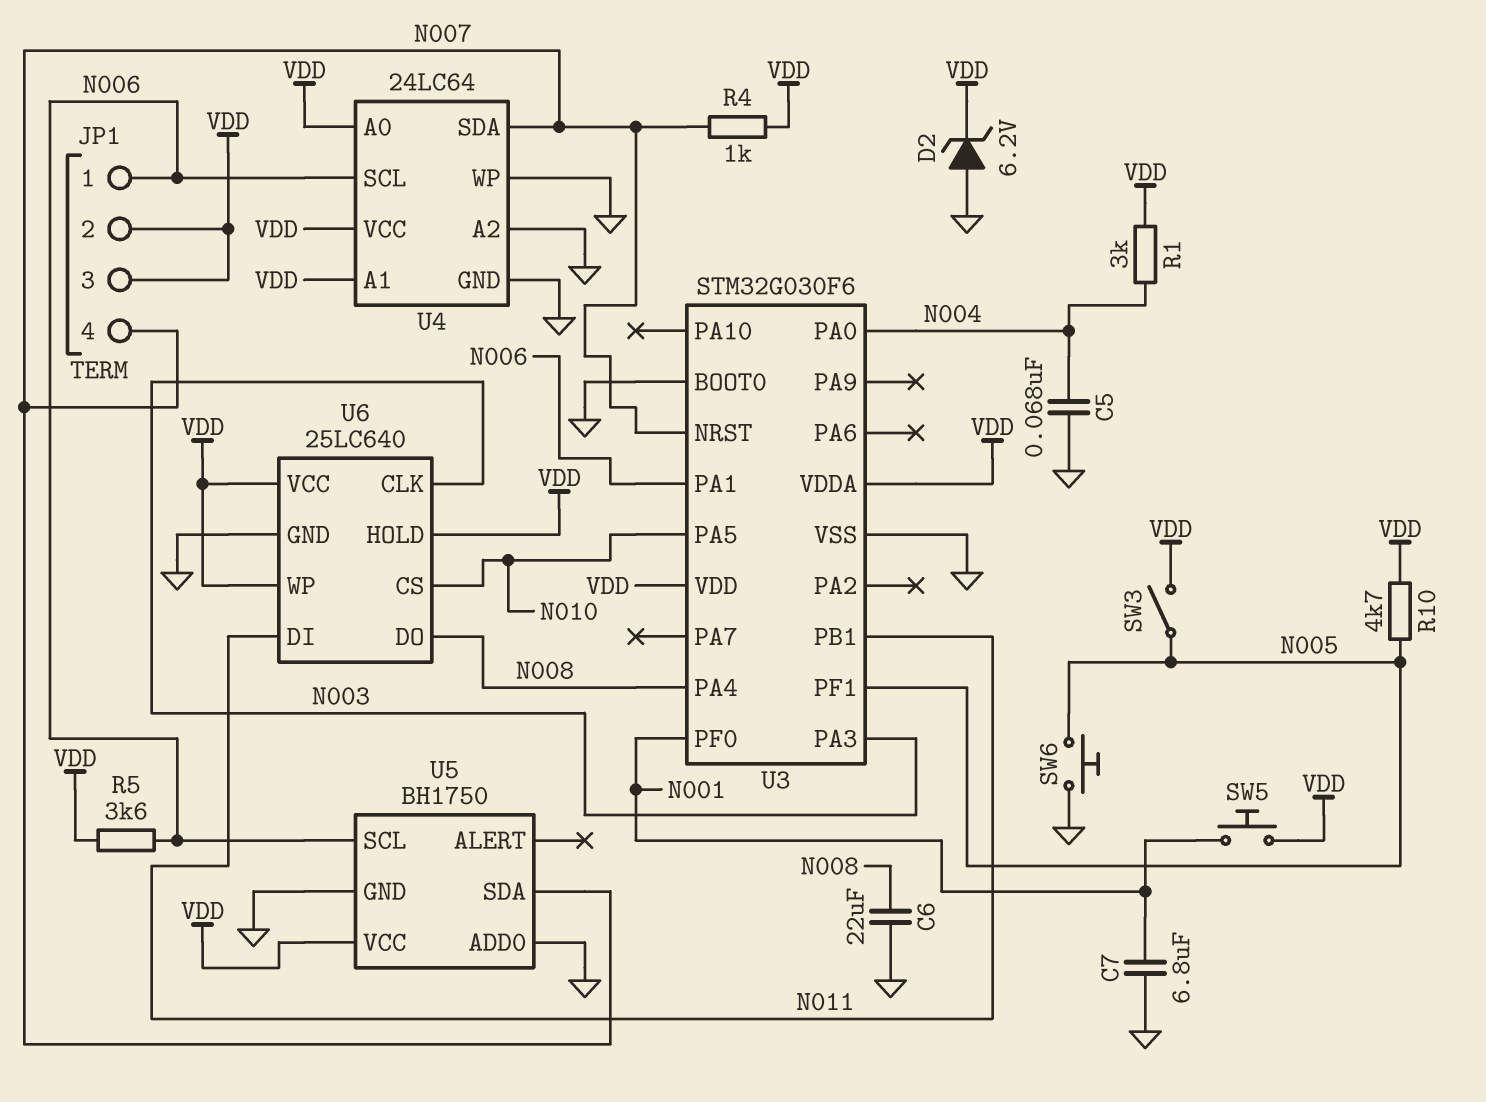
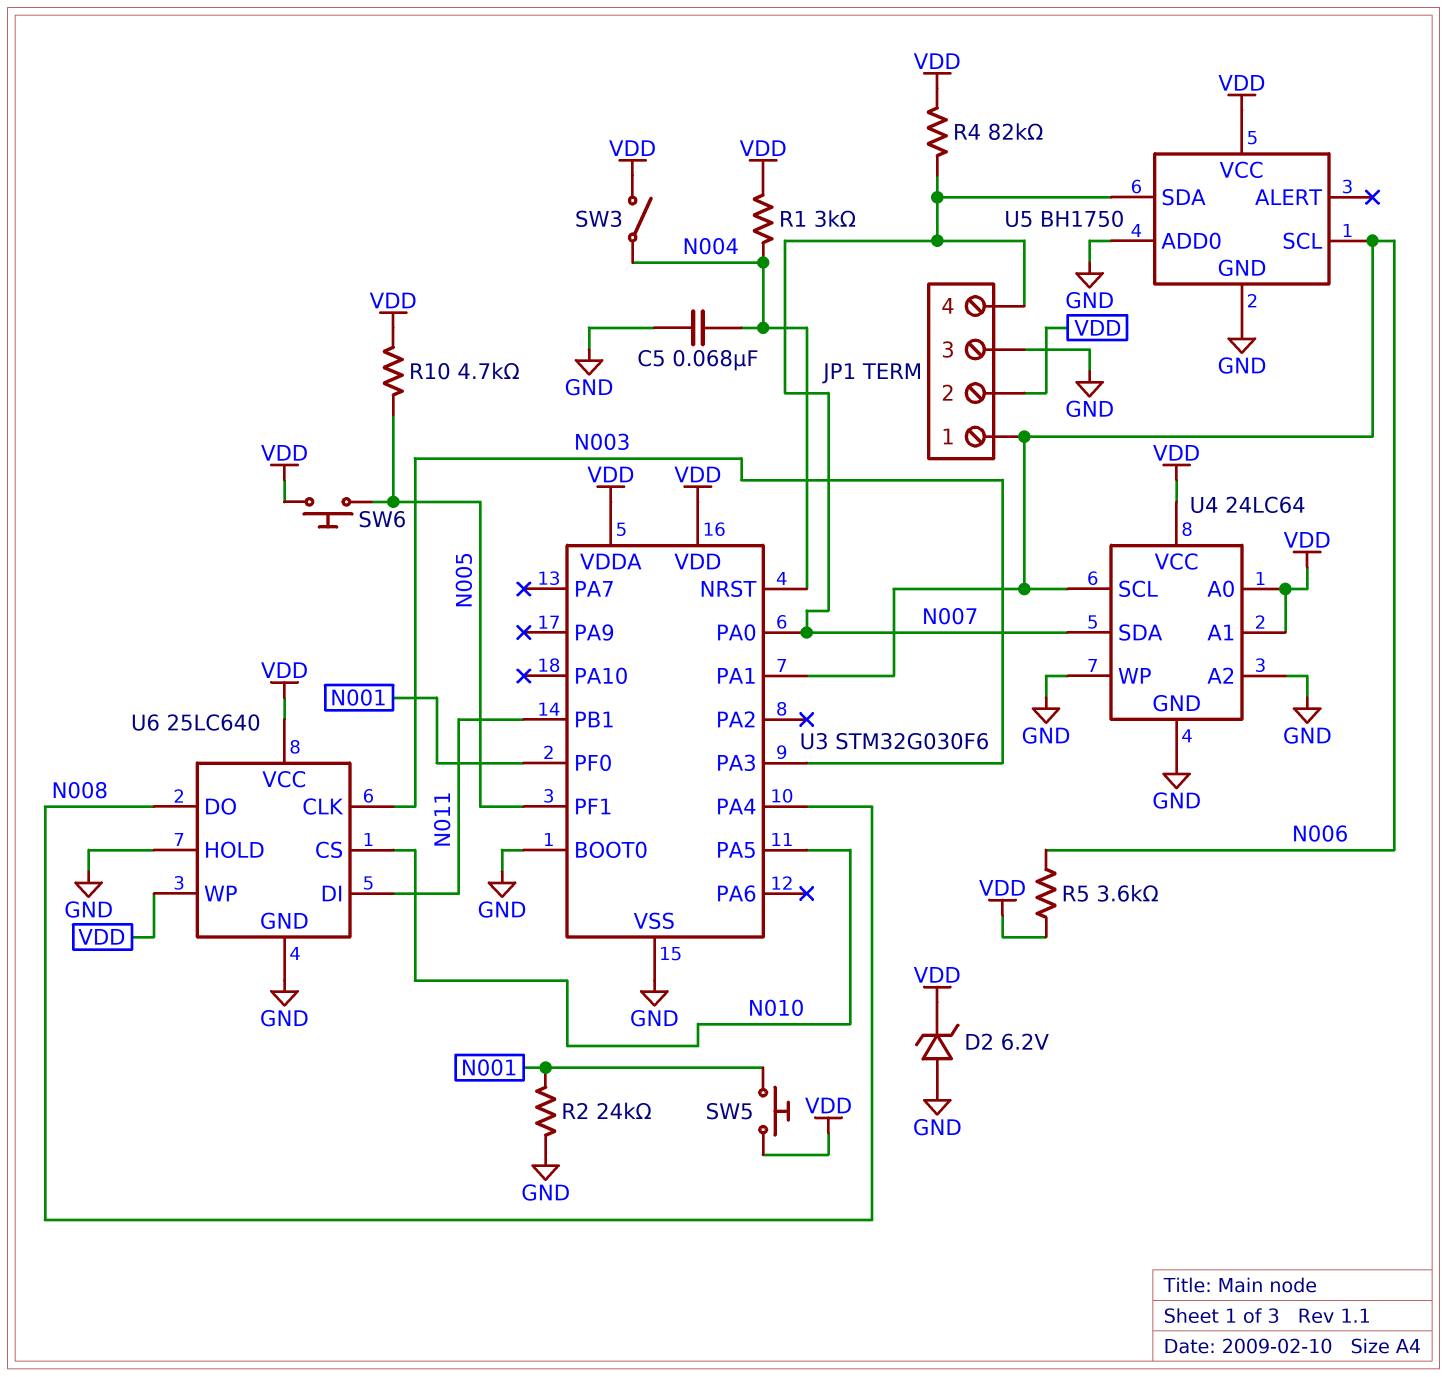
C6: 22uF (GND, N008) -> none
C7: 6.8uF (GND, N001) -> none
JP1 pin 3: VDD -> GND
R2: none -> 24k (GND, N001)
R4: 1k (N007, VDD) -> 82k (N007, VDD)
SW3: switch (N005, VDD) -> switch (N004, VDD)
SW6: button (GND, N005) -> button (N005, VDD)
U3 pin NRST: N007 -> N004
U3 pin PA0: N004 -> N007
U6 pin HOLD: VDD -> GND

